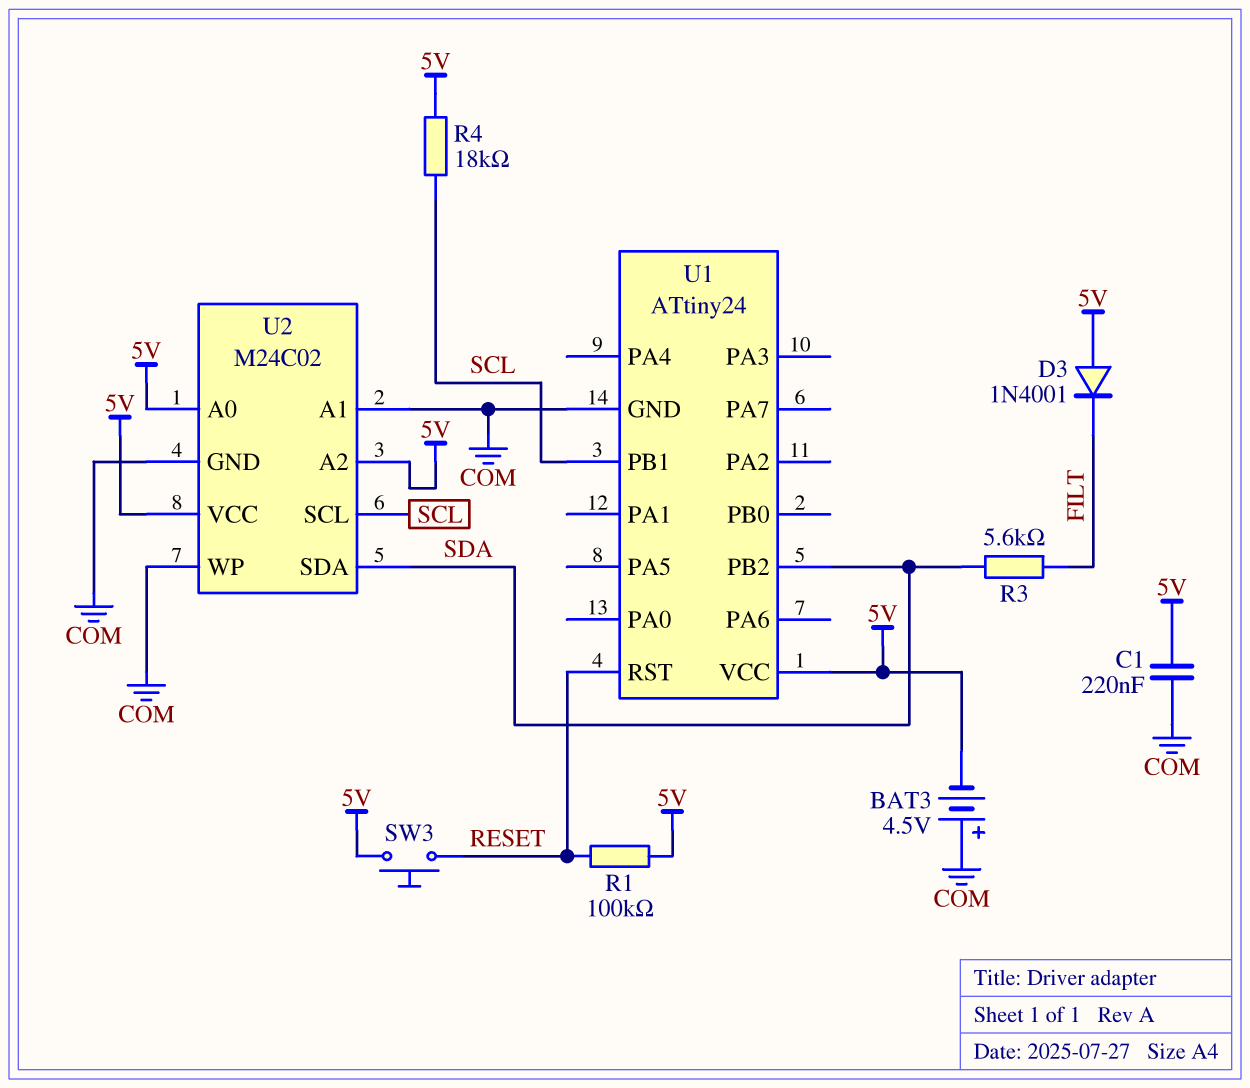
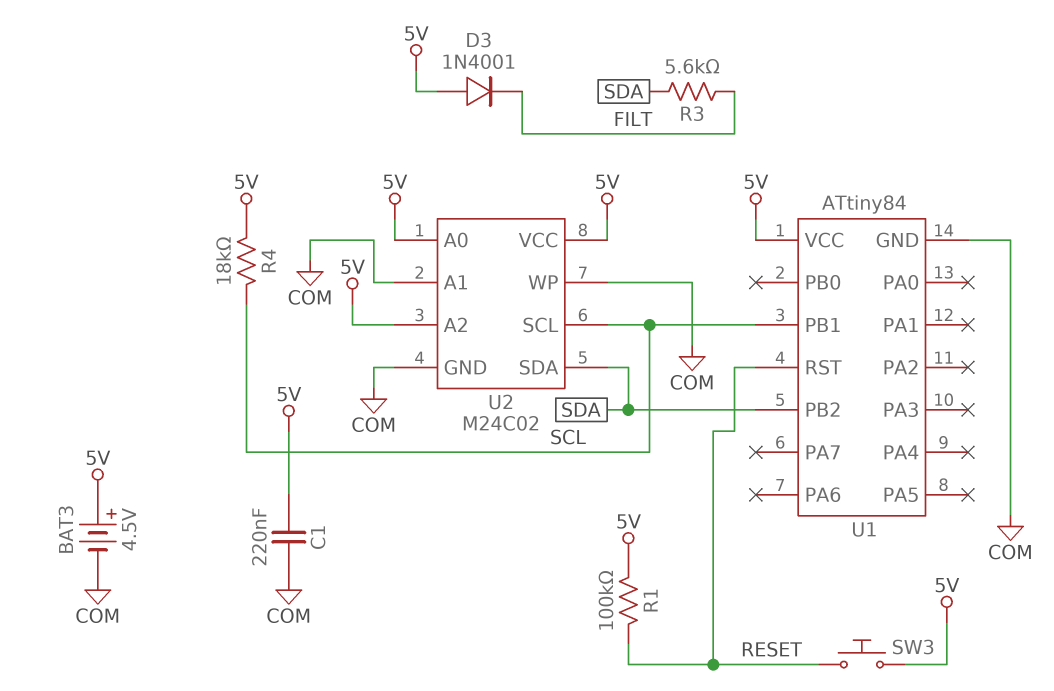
BAT3: 4.5V (plus COM, minus 5V) -> 4.5V (plus 5V, minus COM)
U1: ATtiny24 -> ATtiny84

